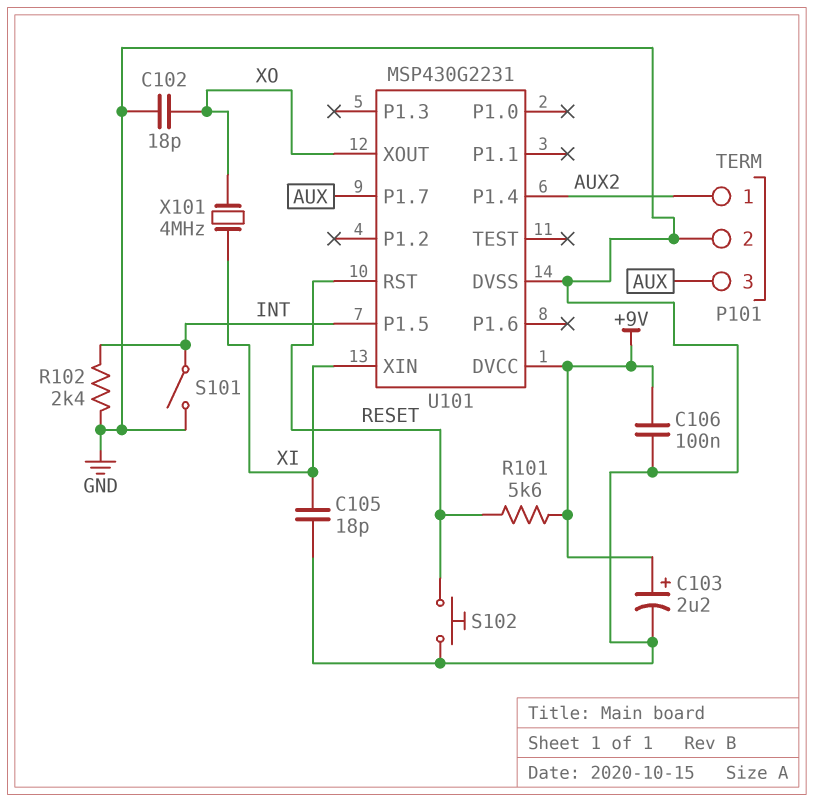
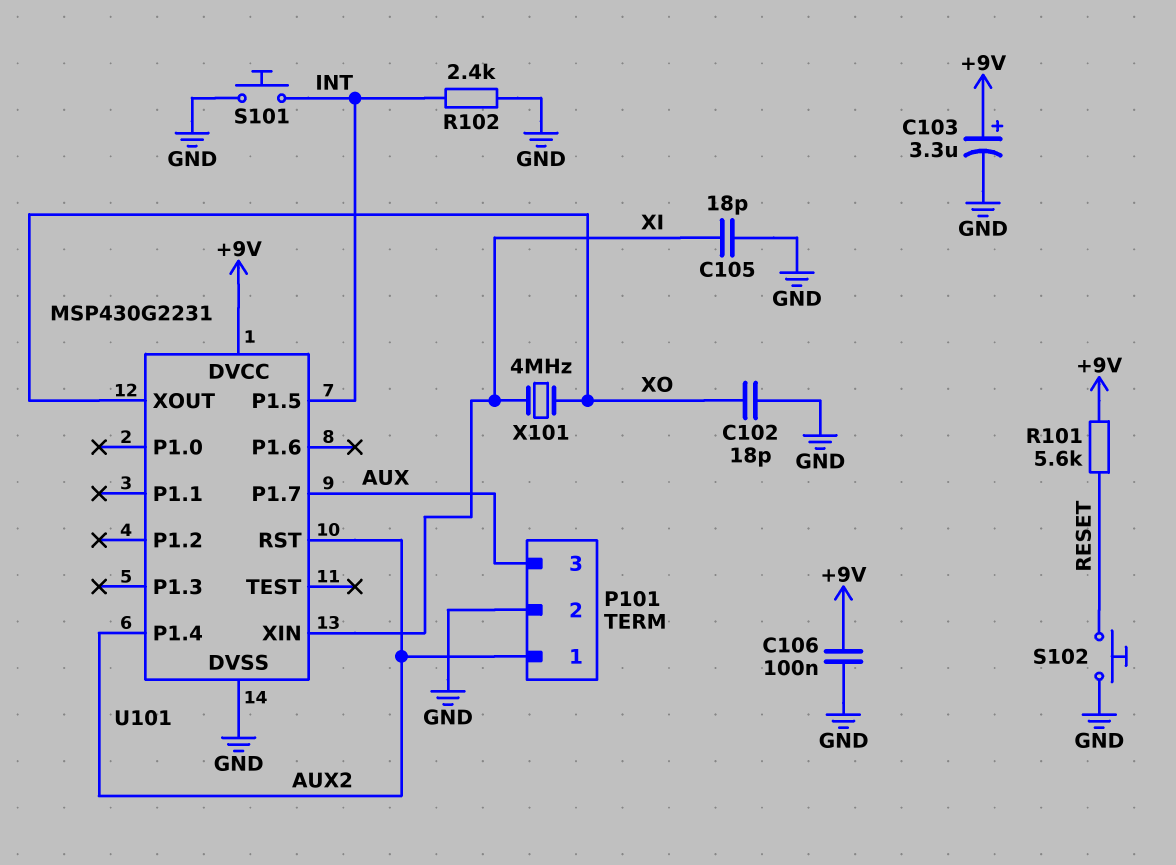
C103: 2.2uF (plus +9V, minus GND) -> 3.3uF (plus +9V, minus GND)
S101: switch (GND, INT) -> button (GND, INT)
U101 pin RST: RESET -> AUX2

